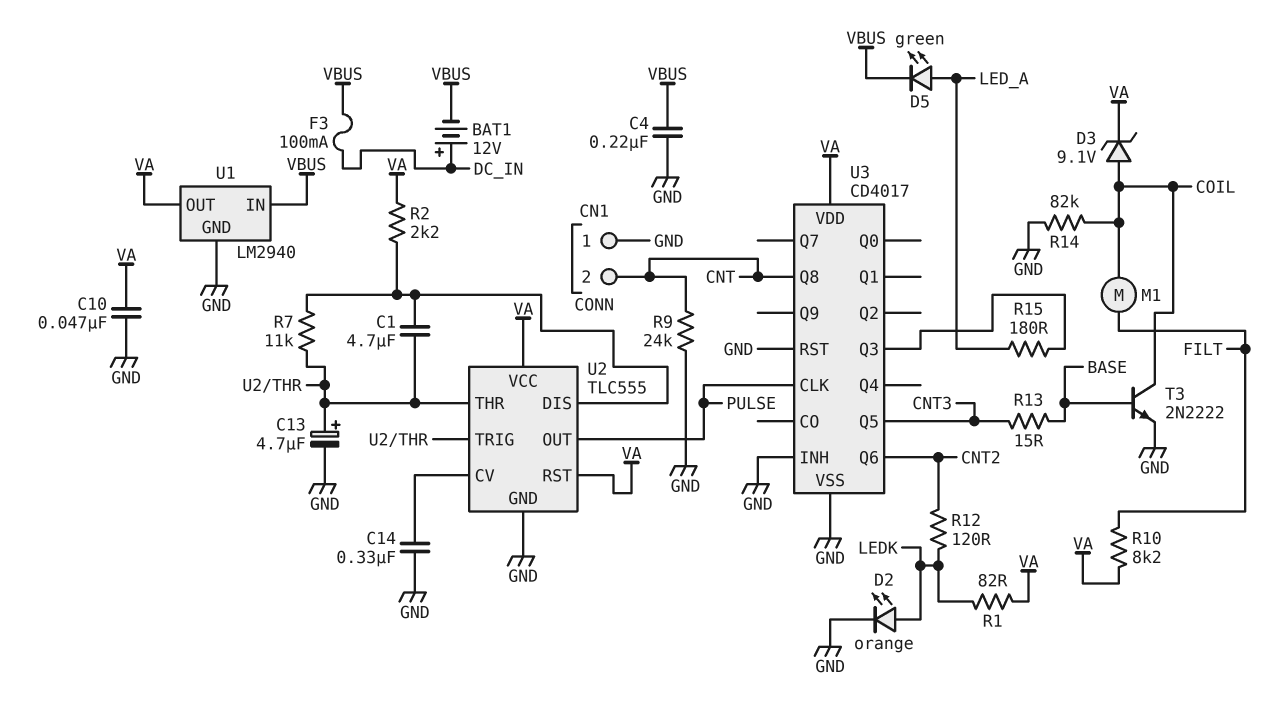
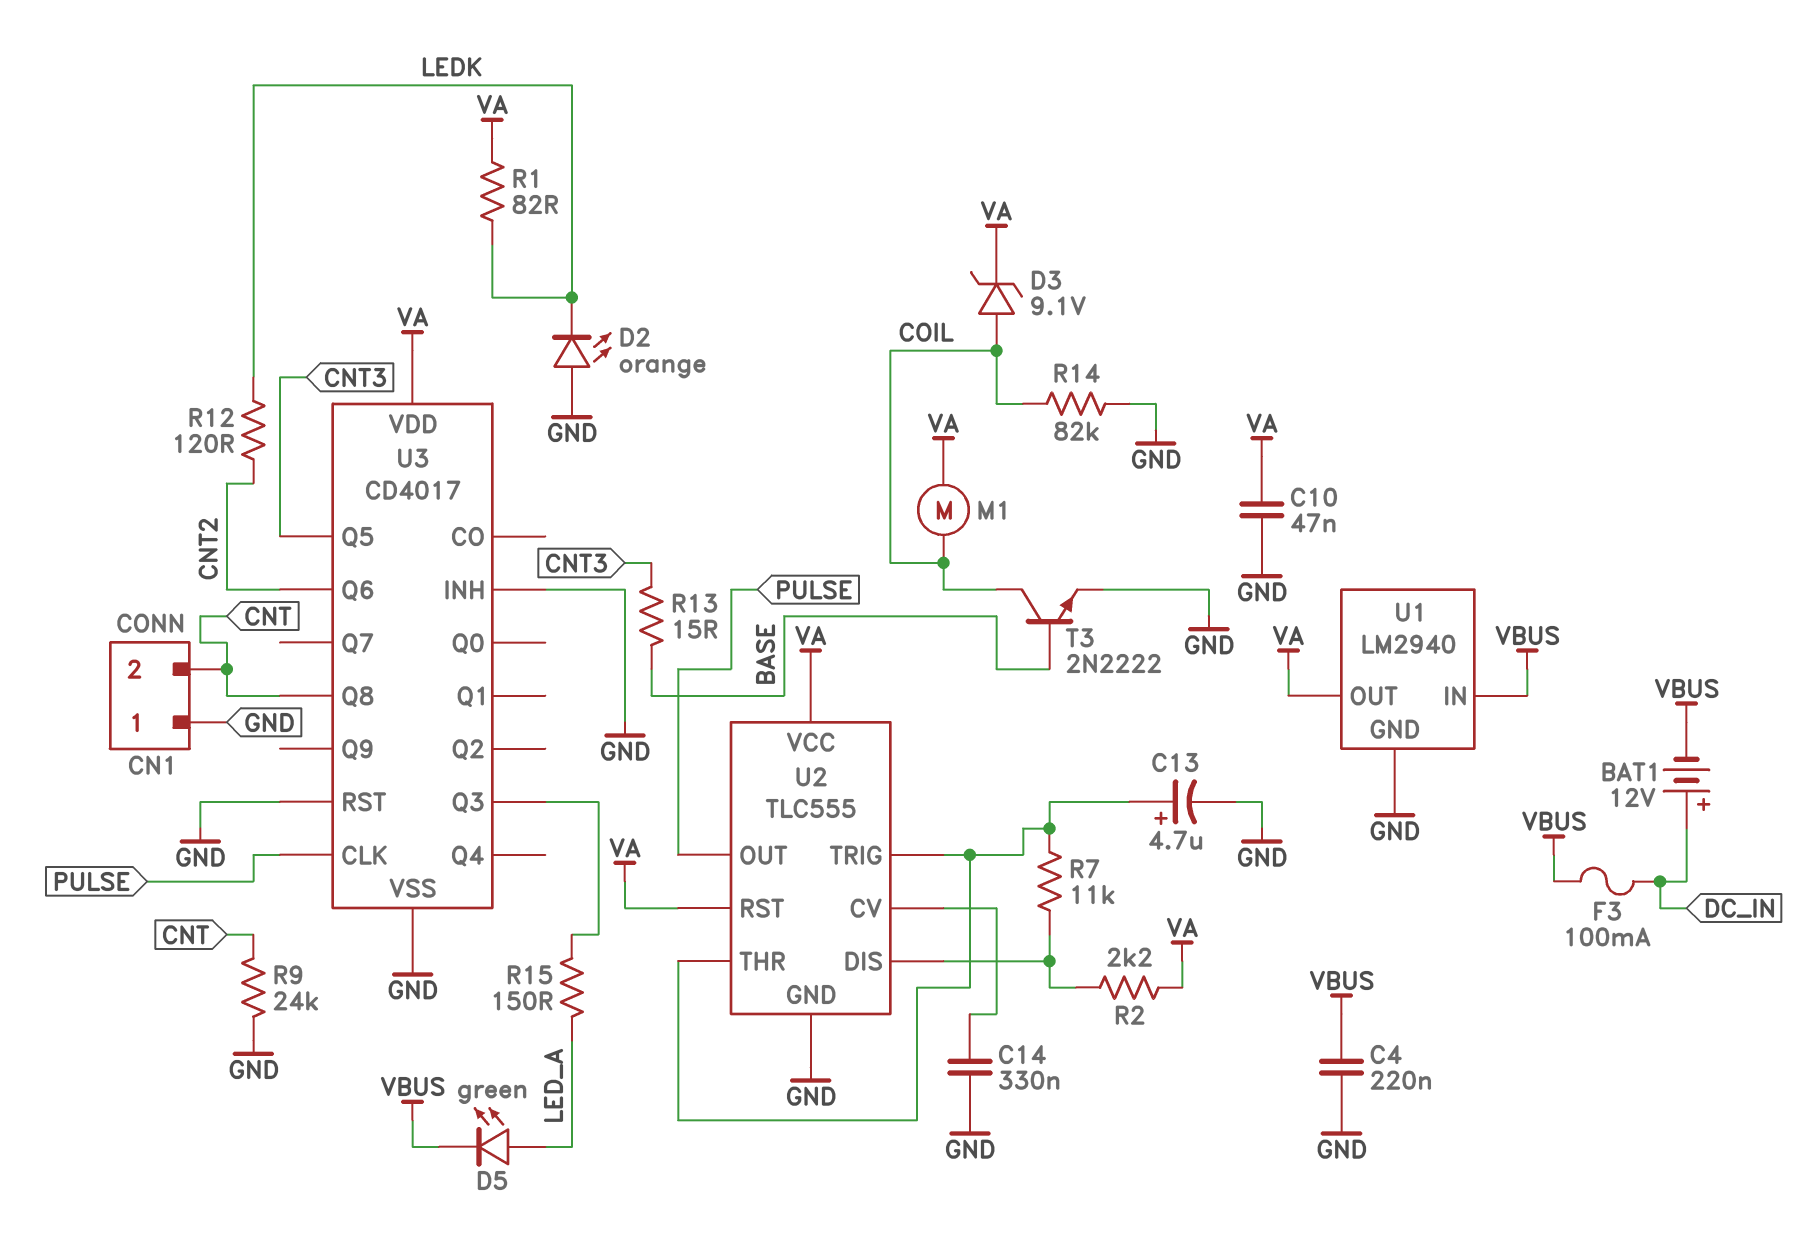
C1: 4.7uF (U2/DIS, U2/THR) -> none
D2: LED orange (A LEDK, K GND) -> LED orange (A GND, K LEDK)
M1: motor (COIL, FILT) -> motor (COIL, VA)
R10: 8.2k (FILT, VA) -> none
R15: 180 (LED_A, U3/Q3) -> 150 (LED_A, U3/Q3)

